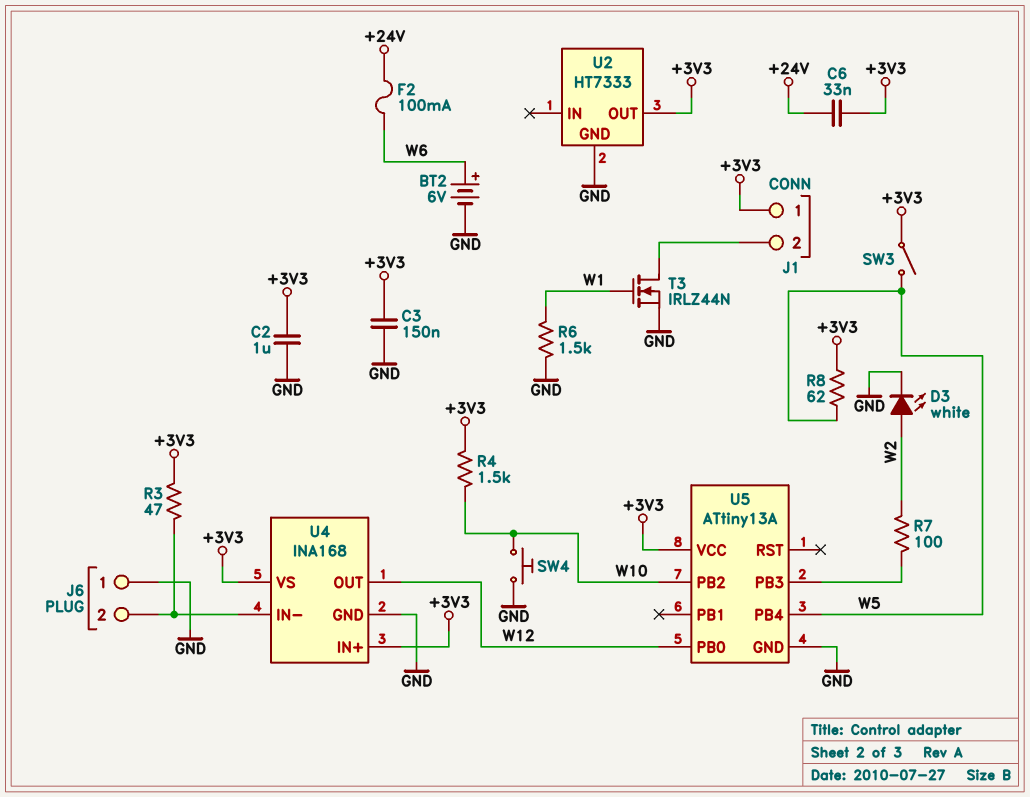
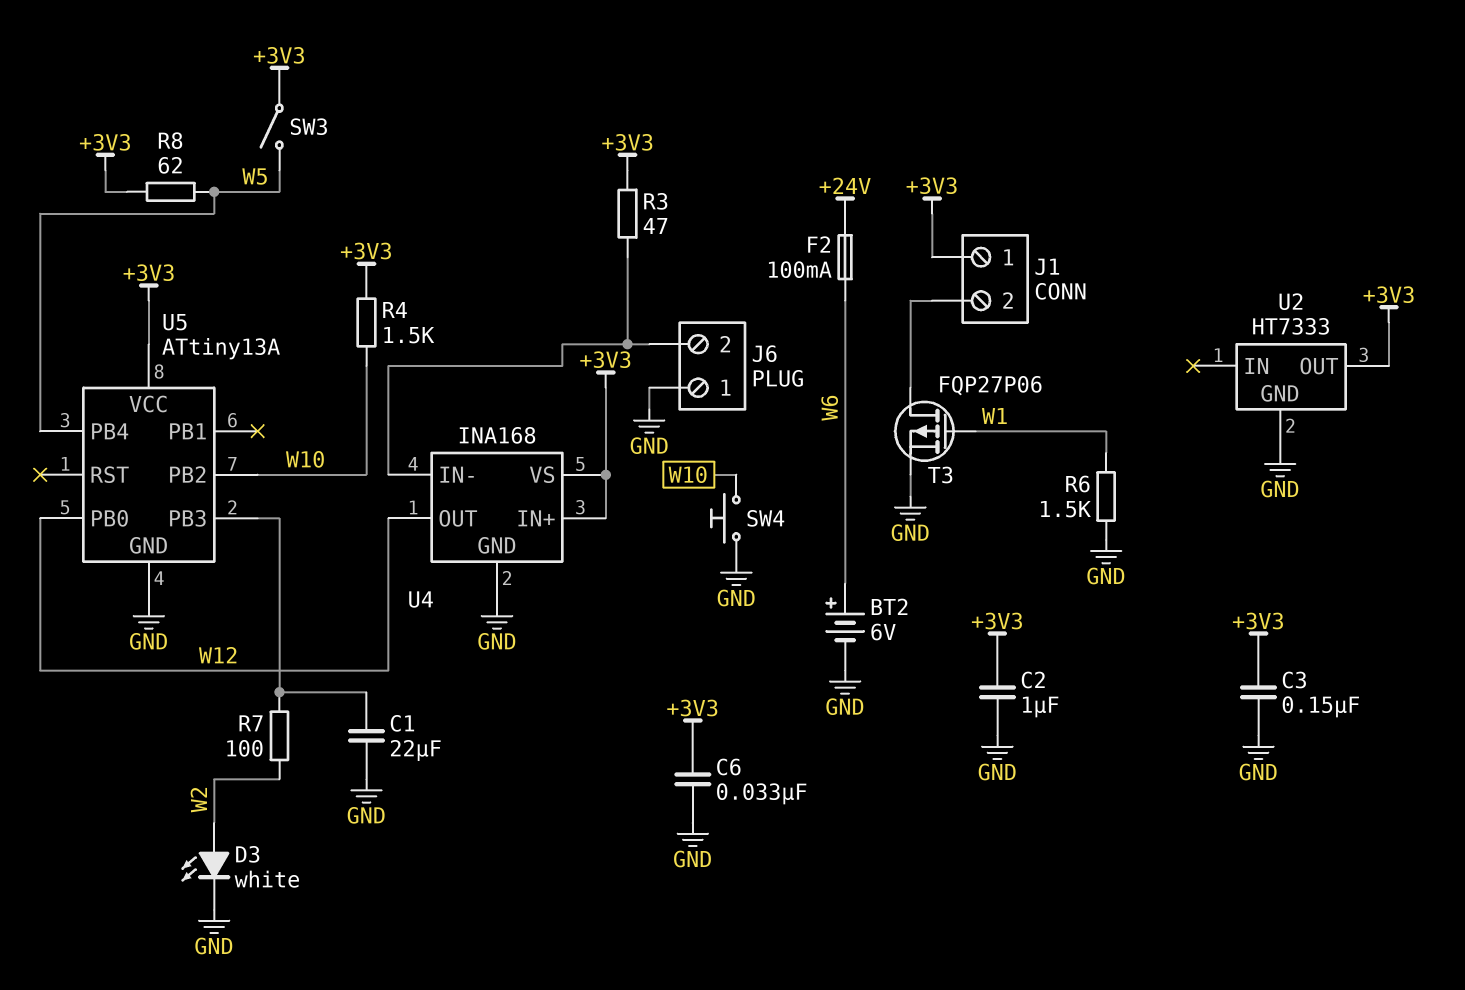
C1: none -> 22uF (GND, U5/PB3)
C6: 33nF (+3V3, +24V) -> 33nF (+3V3, GND)
T3: NMOS IRLZ44N (G W1, D J1/2, S GND) -> PMOS FQP27P06 (G W1, D J1/2, S GND)

